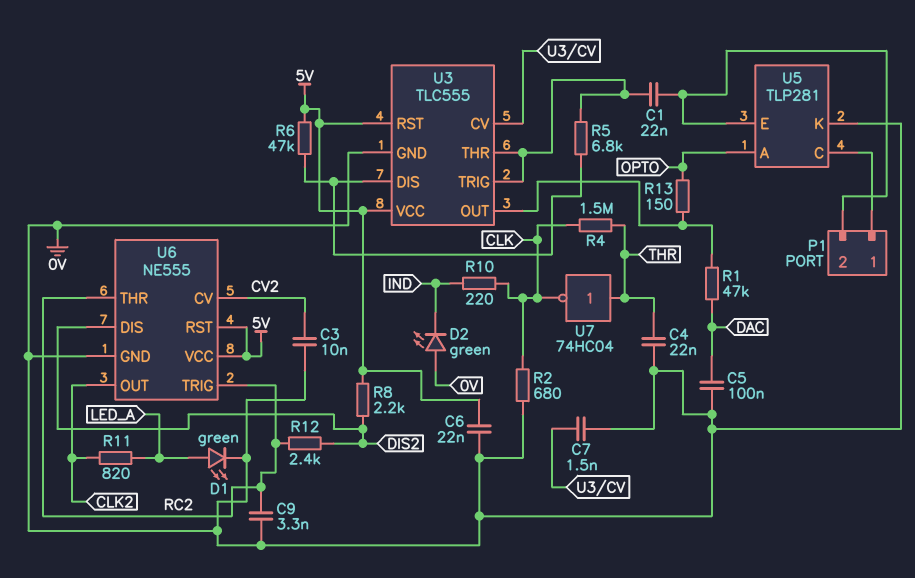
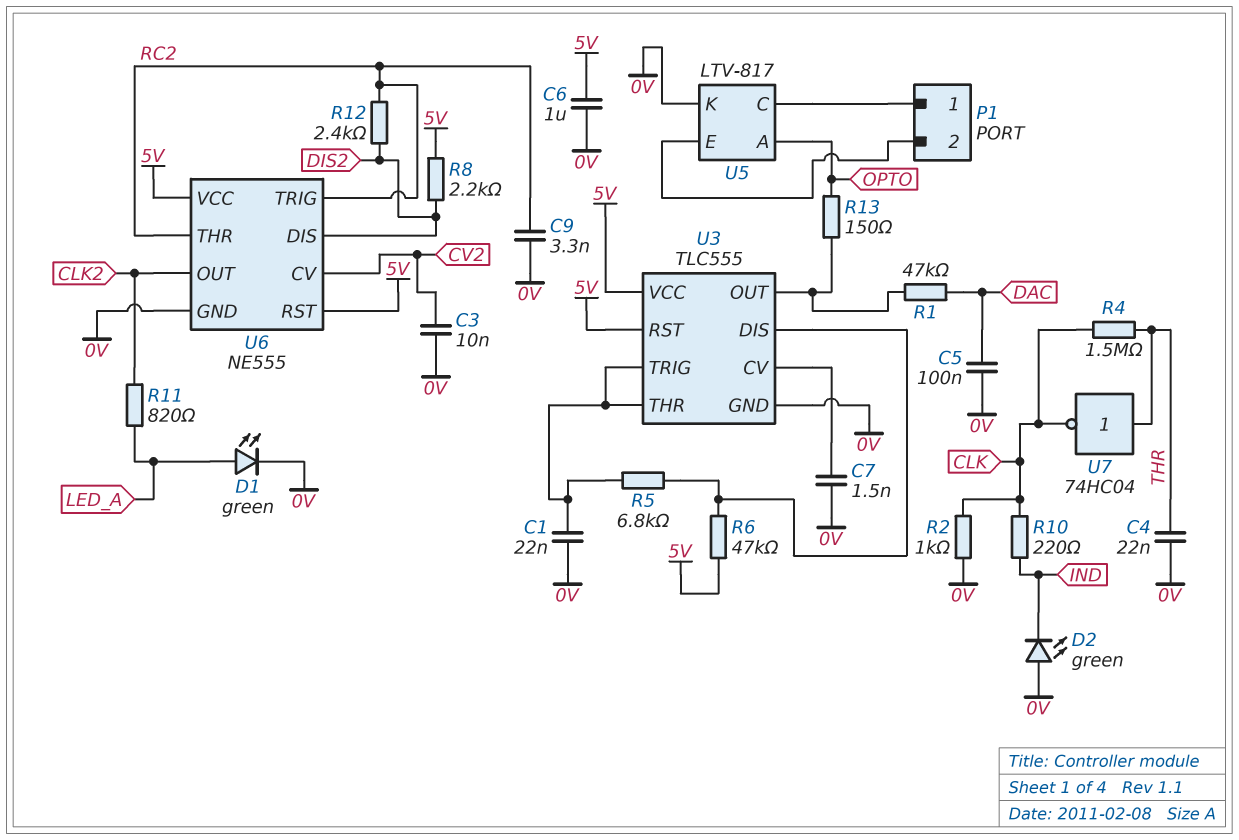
C1: 22nF (P1/2, U3/THR) -> 22nF (0V, U3/THR)
C6: 22nF (0V, 5V) -> 1uF (0V, 5V)
R2: 680 (0V, CLK) -> 1k (0V, CLK)
U5: TLP281 -> LTV-817

